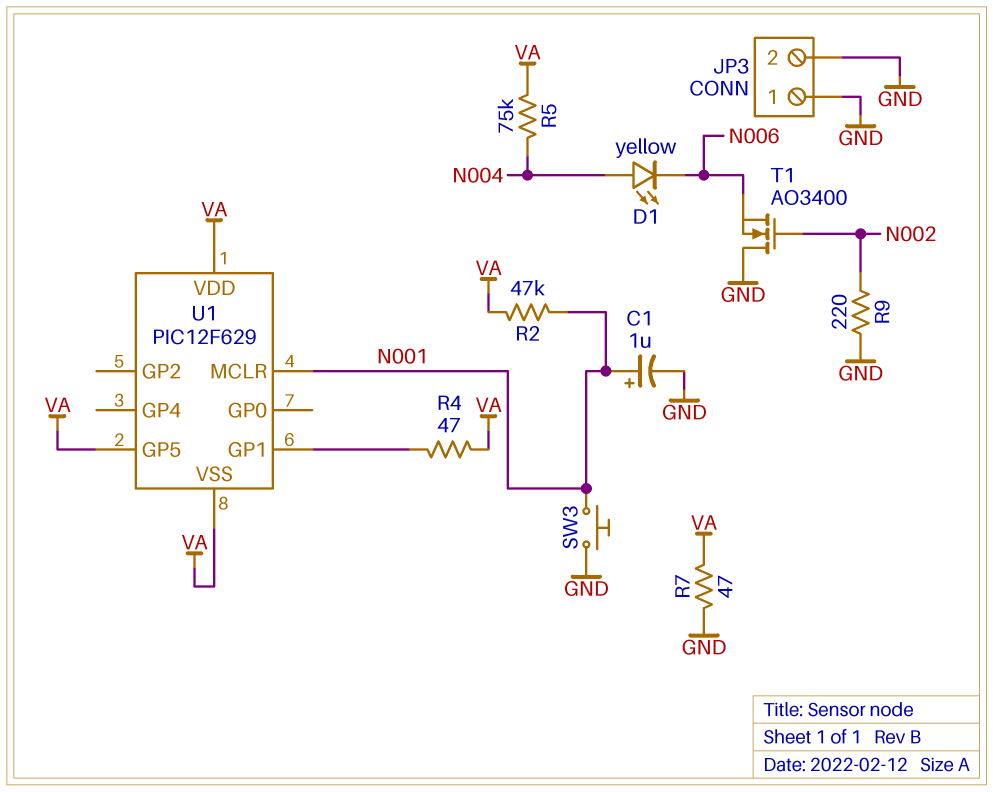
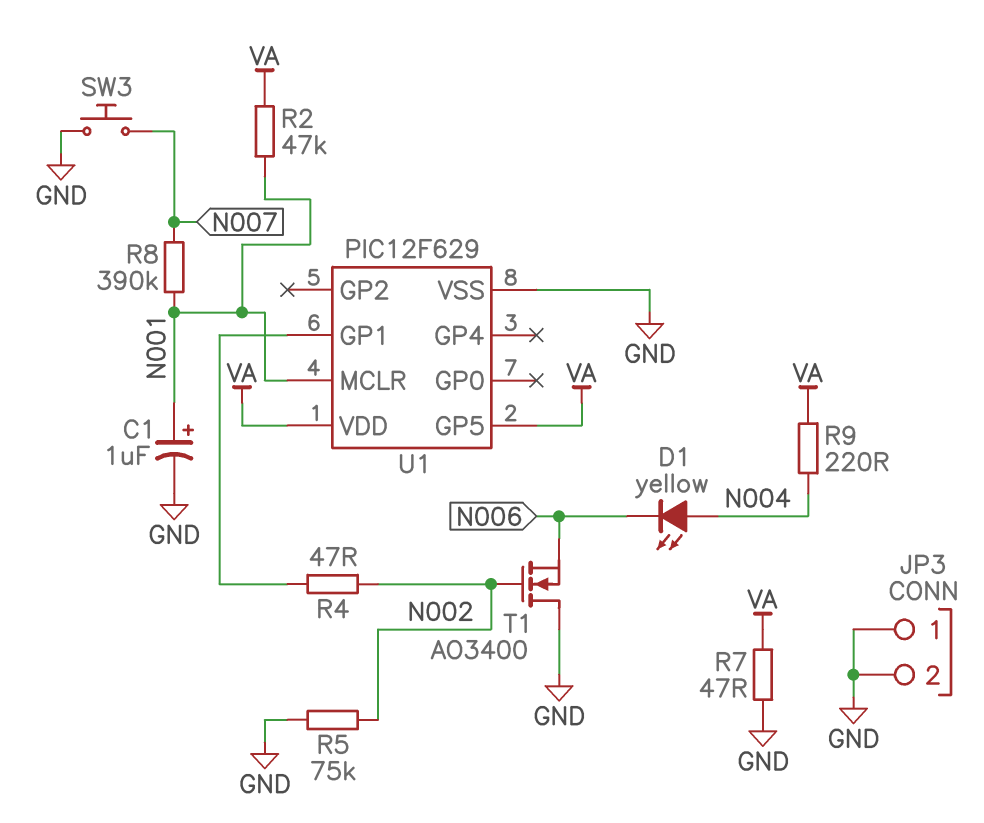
R4: 47 (U1/GP1, VA) -> 47 (N002, U1/GP1)
R5: 75k (N004, VA) -> 75k (GND, N002)
R8: none -> 390k (N001, N007)
R9: 220 (GND, N002) -> 220 (N004, VA)
SW3: button (GND, N001) -> button (GND, N007)
U1 pin VSS: VA -> GND

